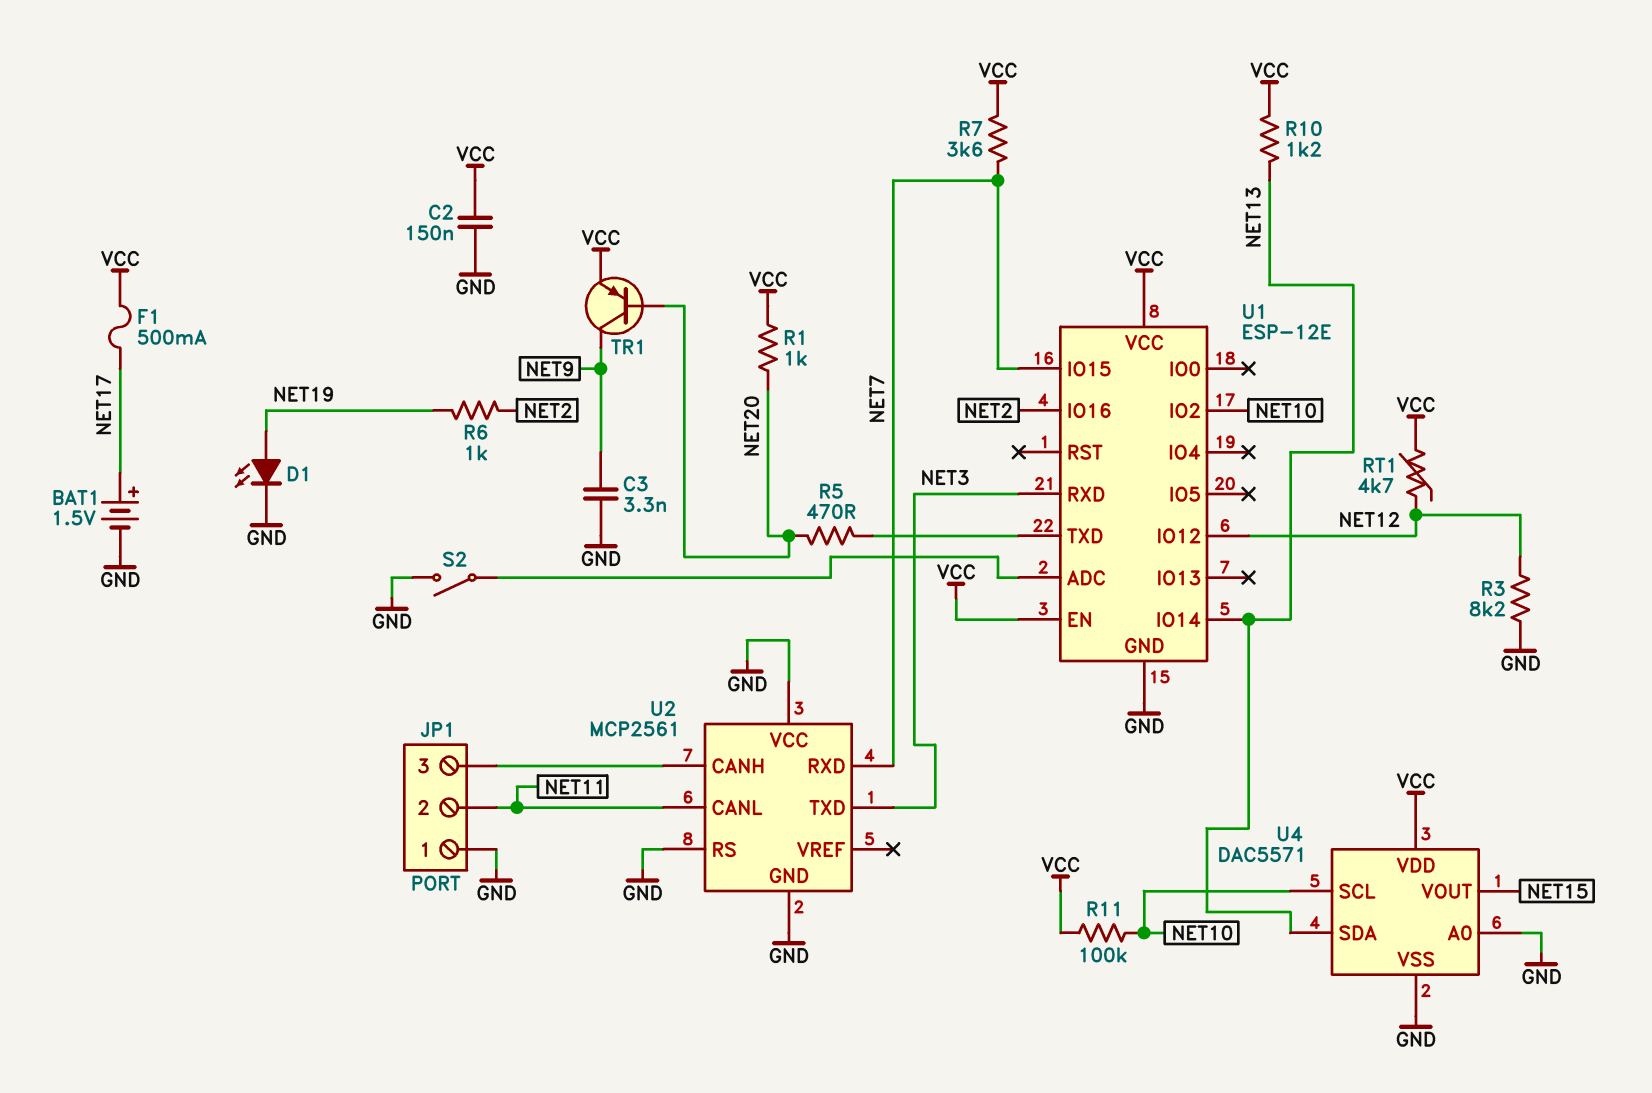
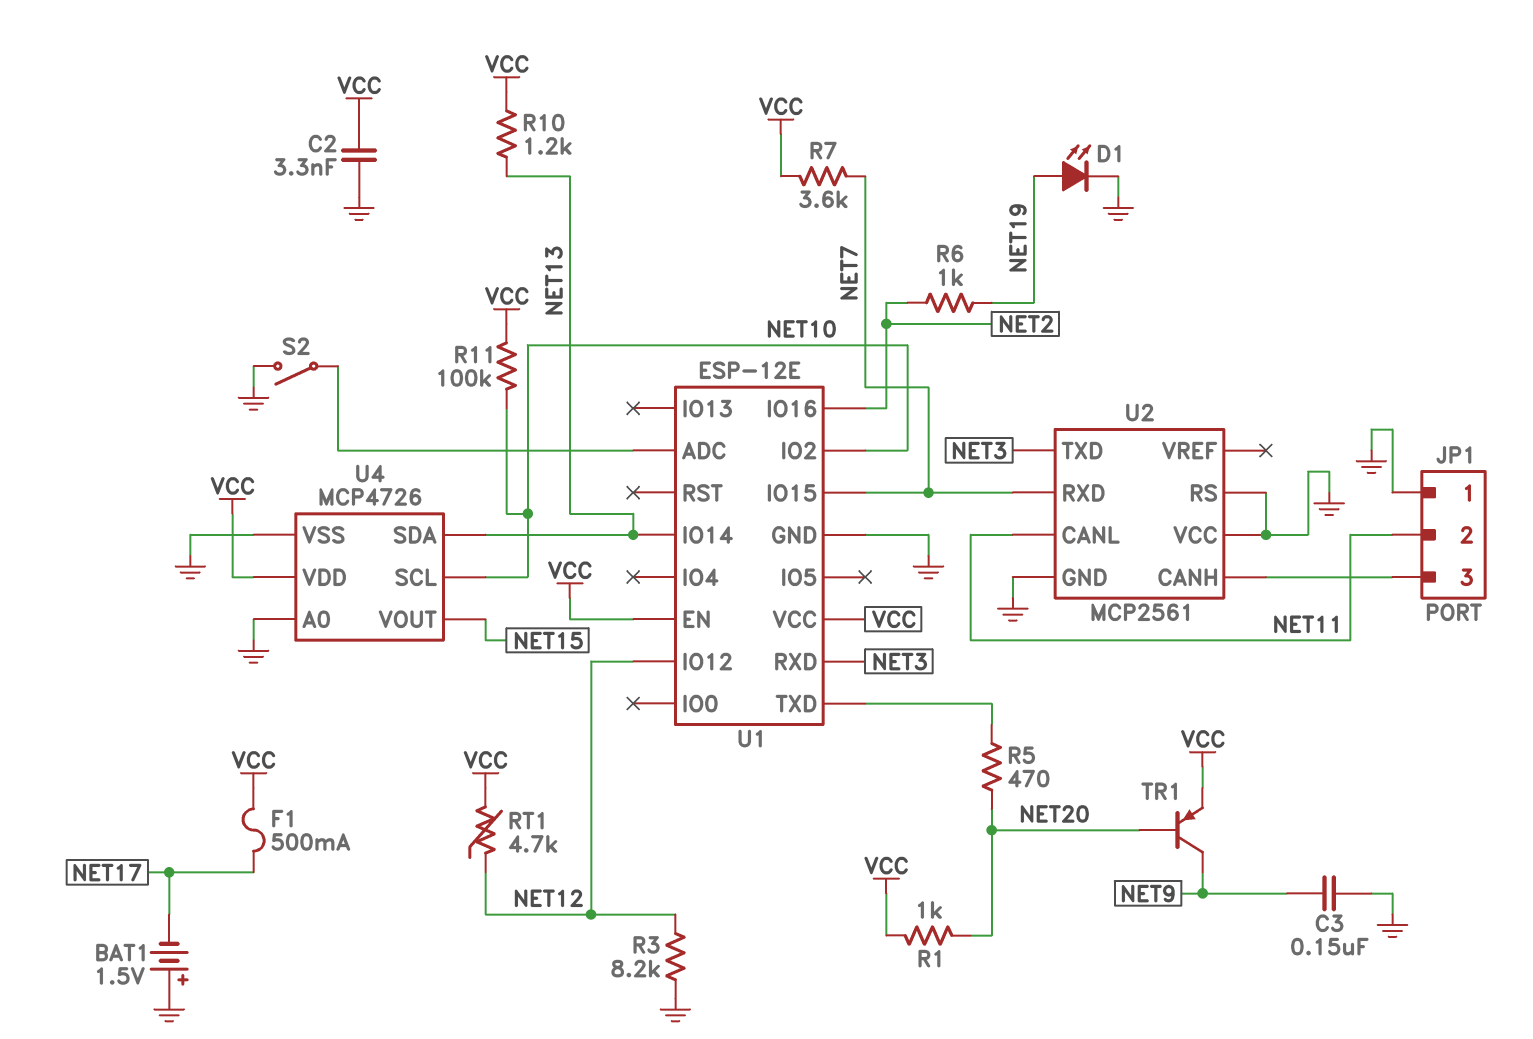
BAT1: 1.5V (plus NET17, minus GND) -> 1.5V (plus GND, minus NET17)
C2: 150nF (GND, VCC) -> 3.3nF (GND, VCC)
C3: 3.3nF (GND, NET9) -> 150nF (GND, NET9)
U4: DAC5571 -> MCP4726

